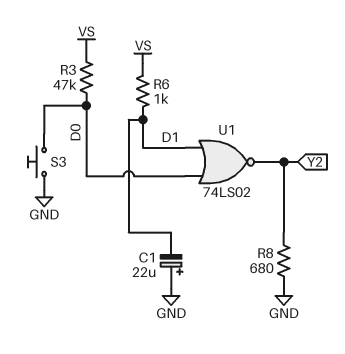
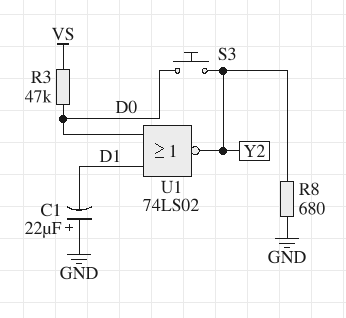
R6: 1k (D1, VS) -> none
S3: button (D0, GND) -> button (D0, Y2)

